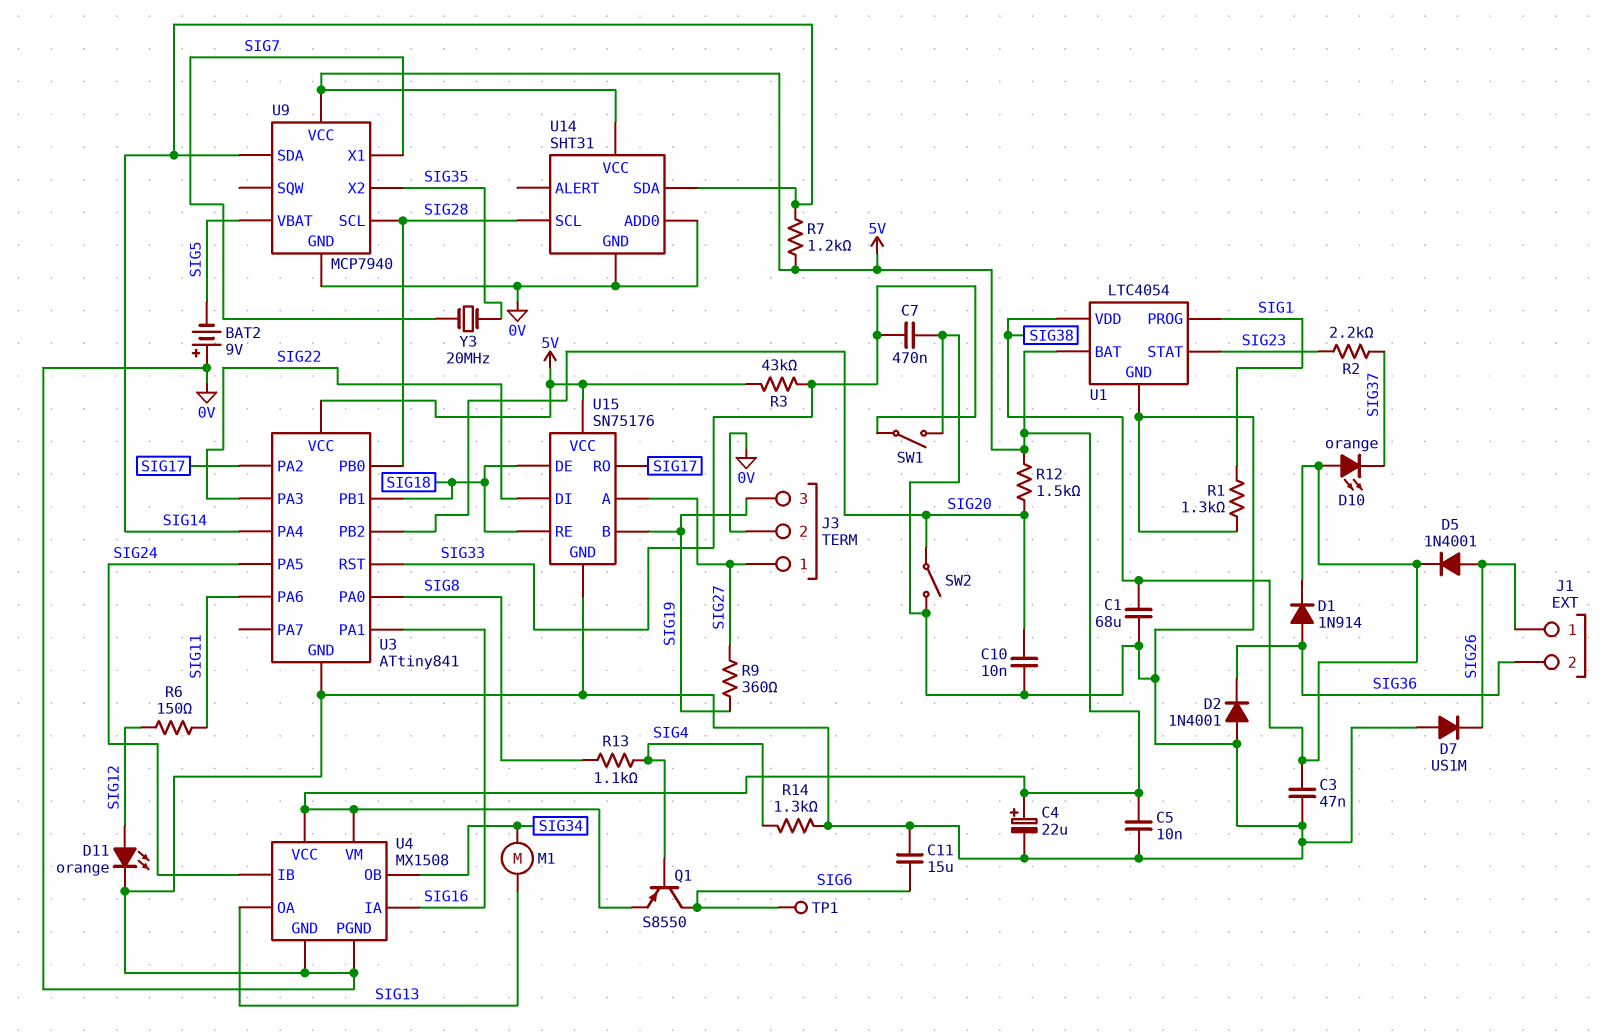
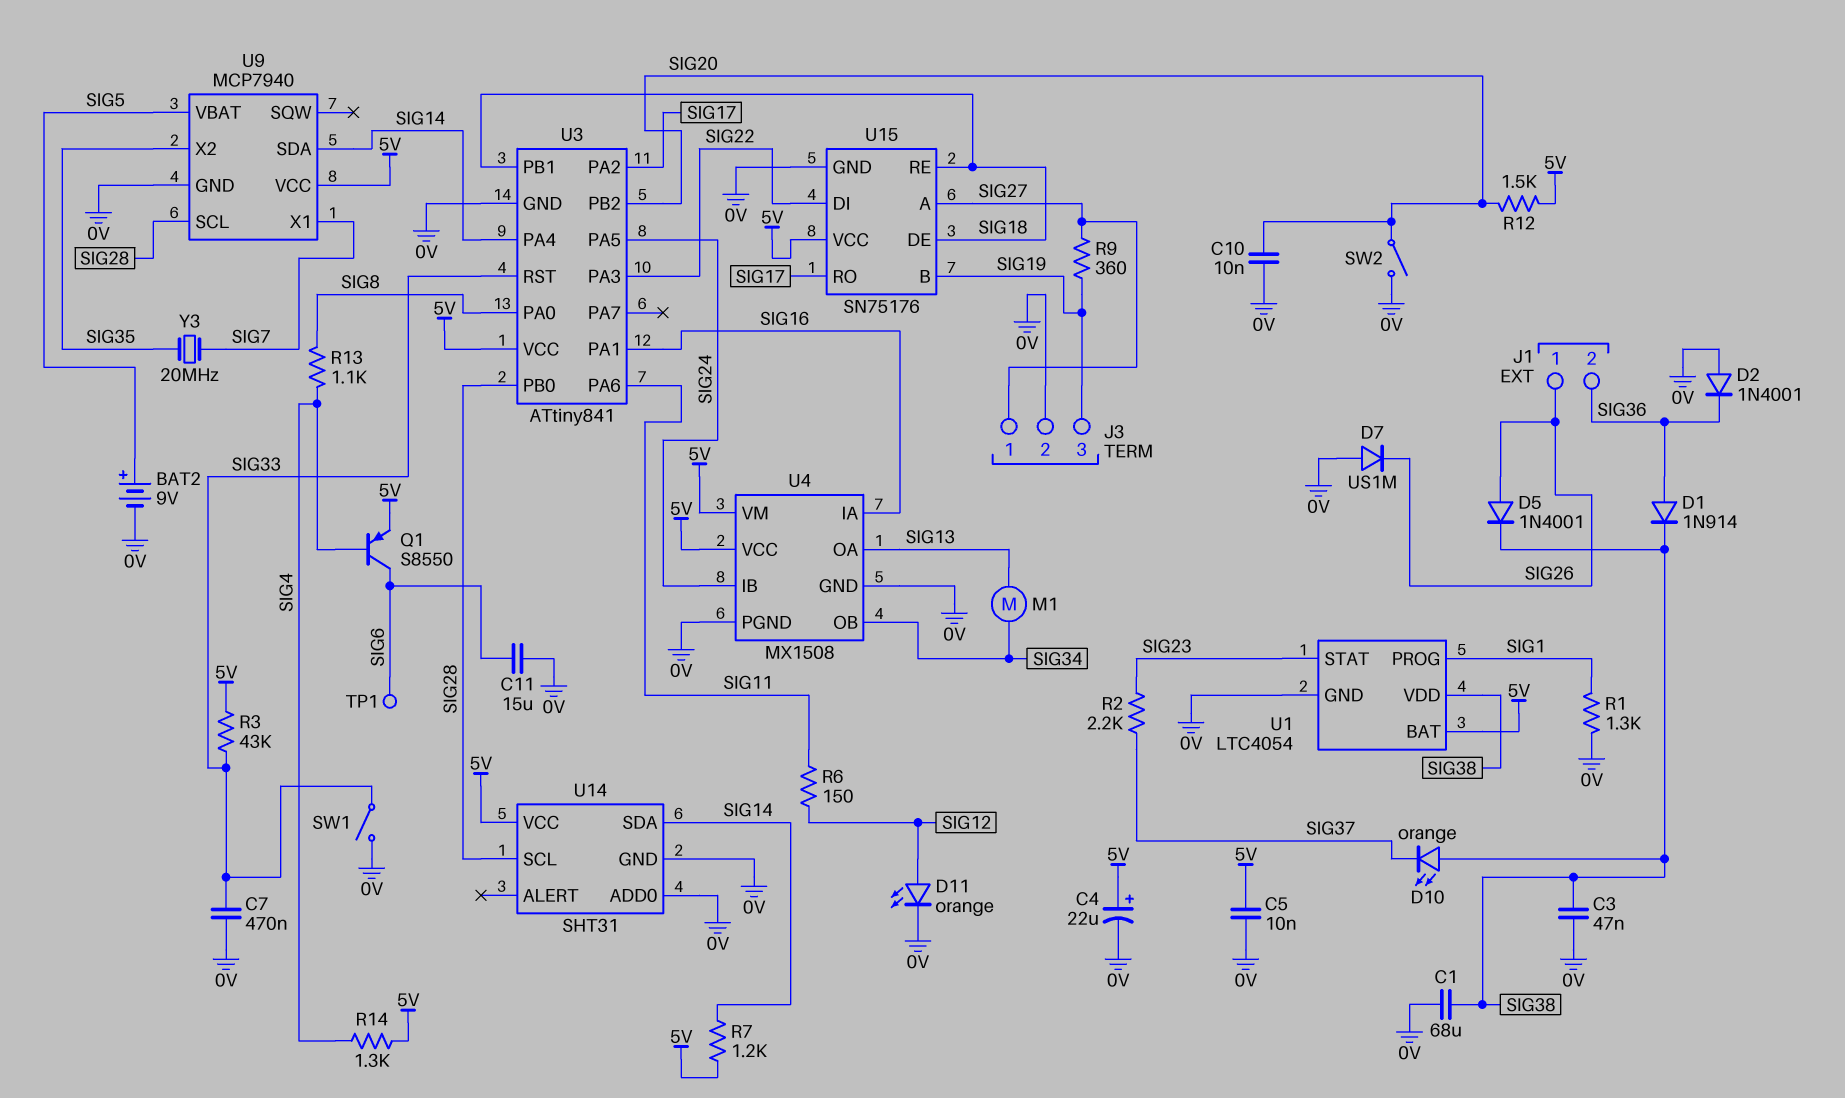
BAT2: 9V (plus 0V, minus SIG5) -> 9V (plus SIG5, minus 0V)
R14: 1.3k (0V, SIG4) -> 1.3k (5V, SIG4)

